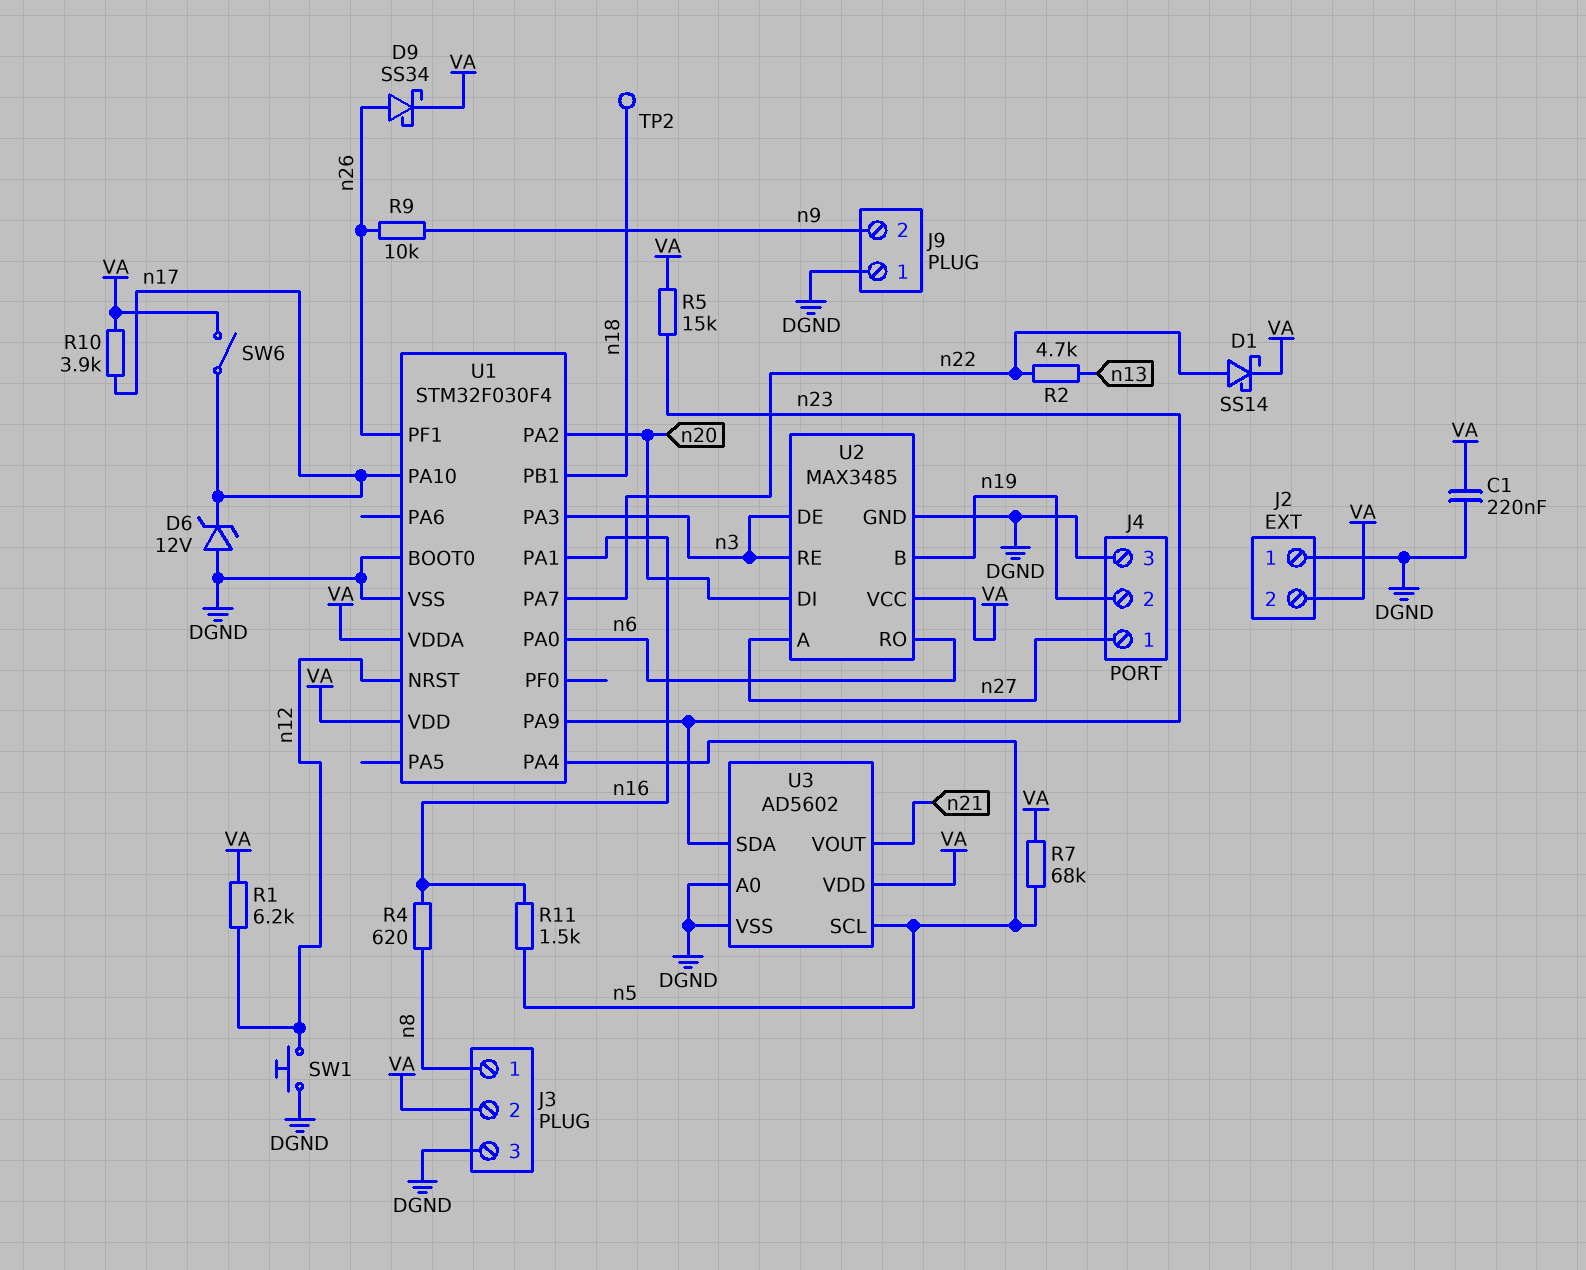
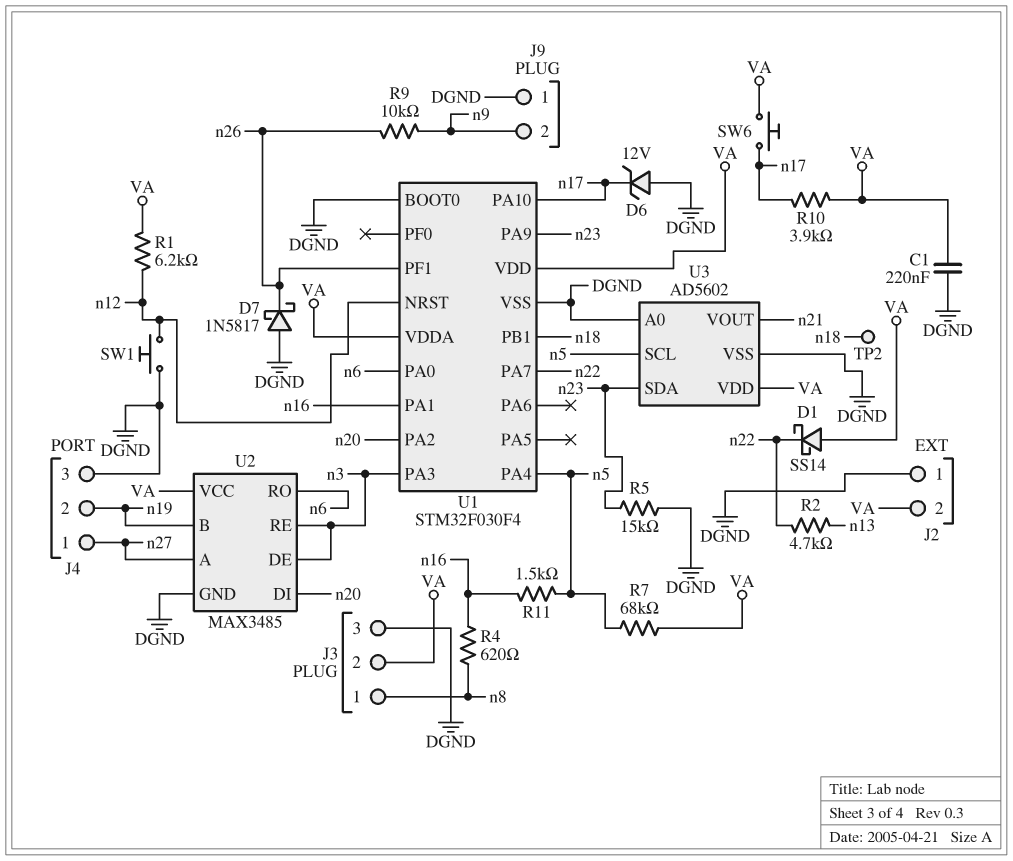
D1: schottky SS14 (A n22, K VA) -> schottky SS14 (A VA, K n22)
D7: none -> schottky 1N5817 (A DGND, K n26)
D9: schottky SS34 (A n26, K VA) -> none
R5: 15k (VA, n23) -> 15k (DGND, n23)
SW6: switch (VA, n17) -> button (VA, n17)

